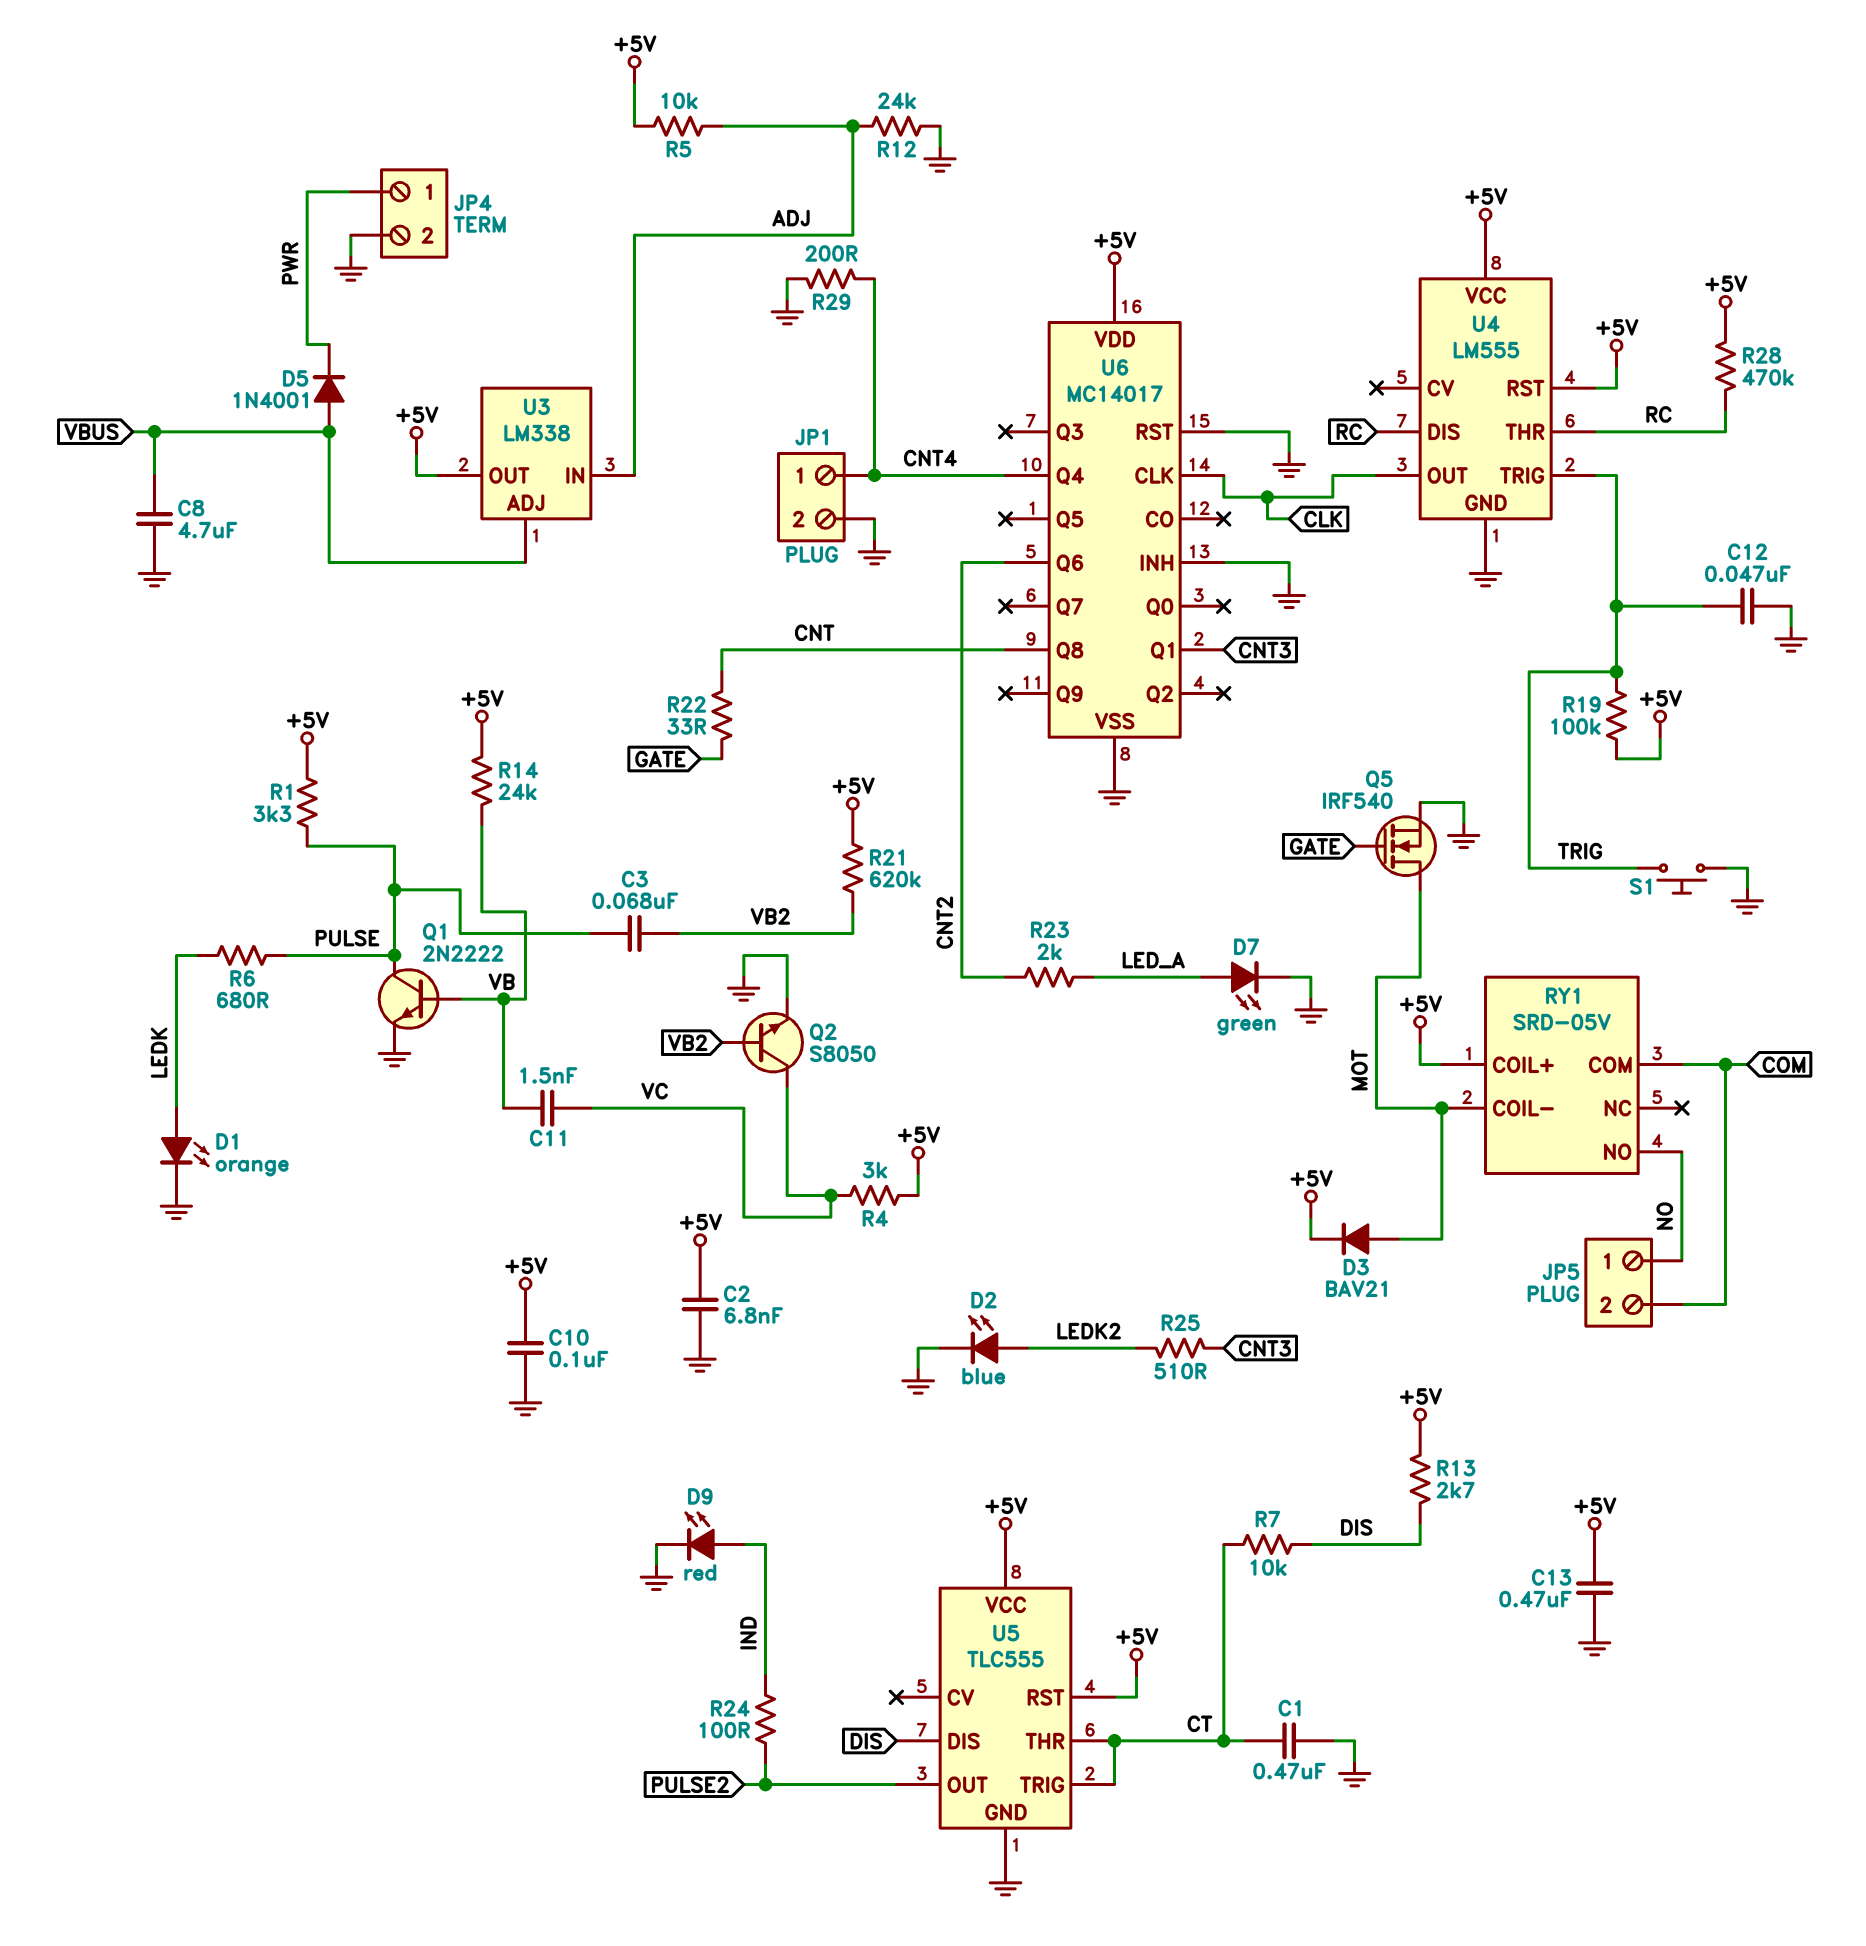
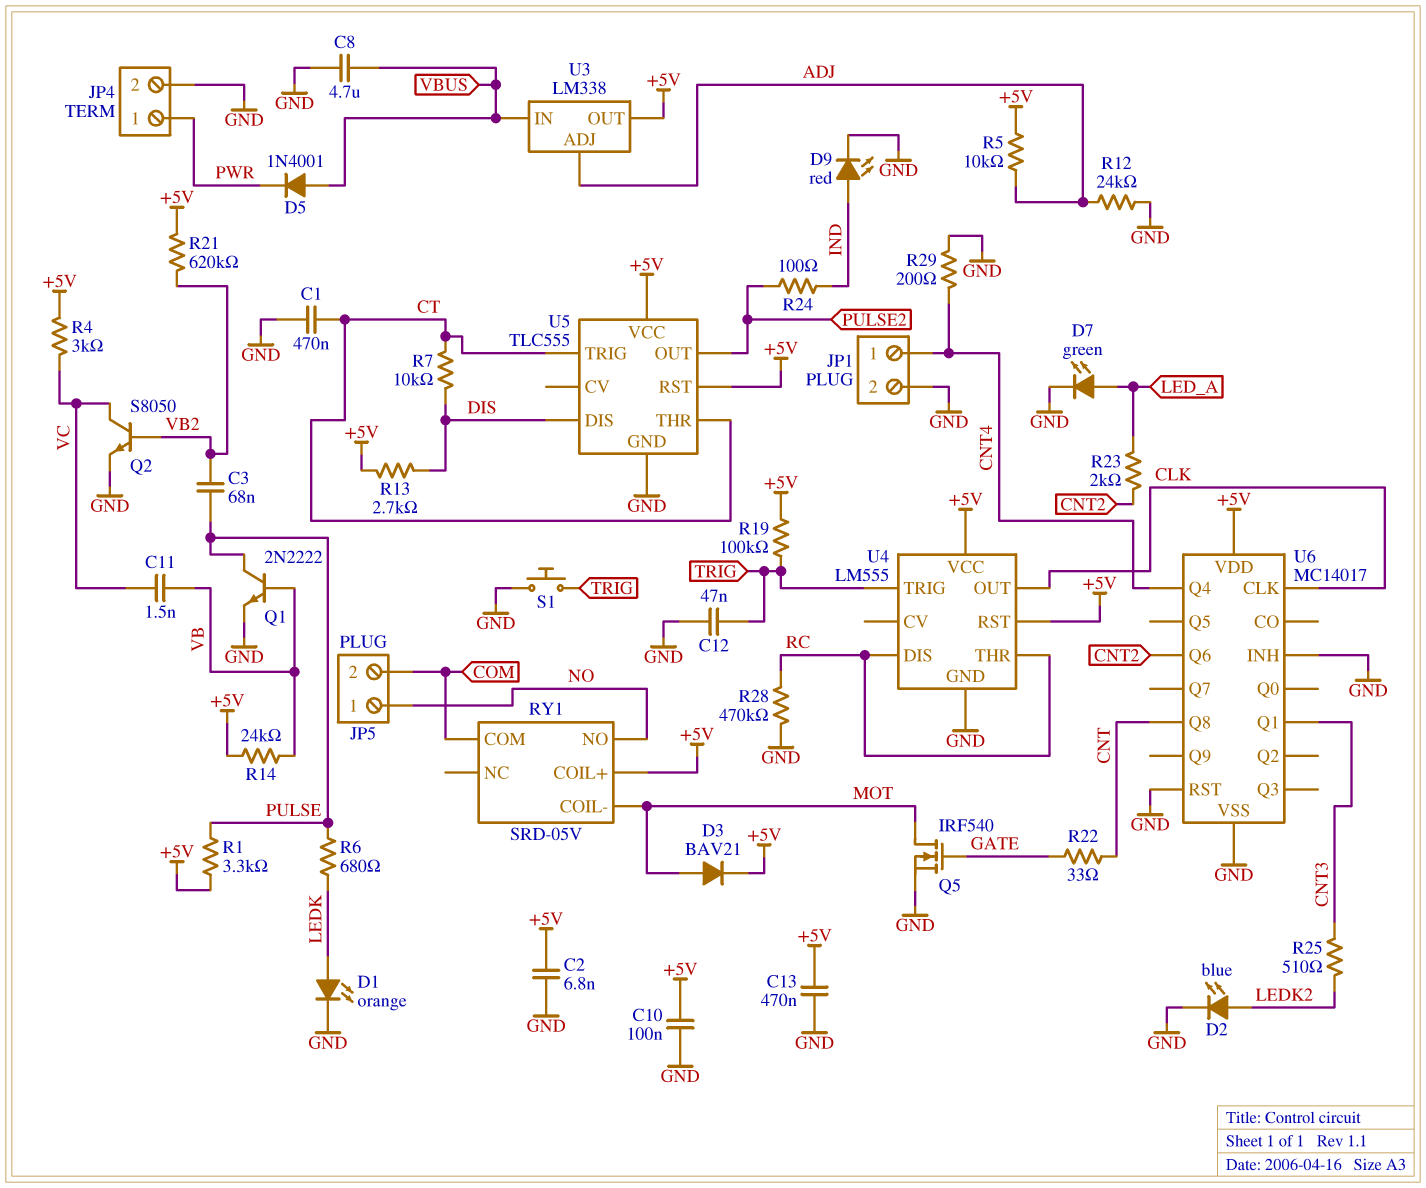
R28: 470k (+5V, RC) -> 470k (GND, RC)
U3 pin ADJ: VBUS -> ADJ
U3 pin IN: ADJ -> VBUS

